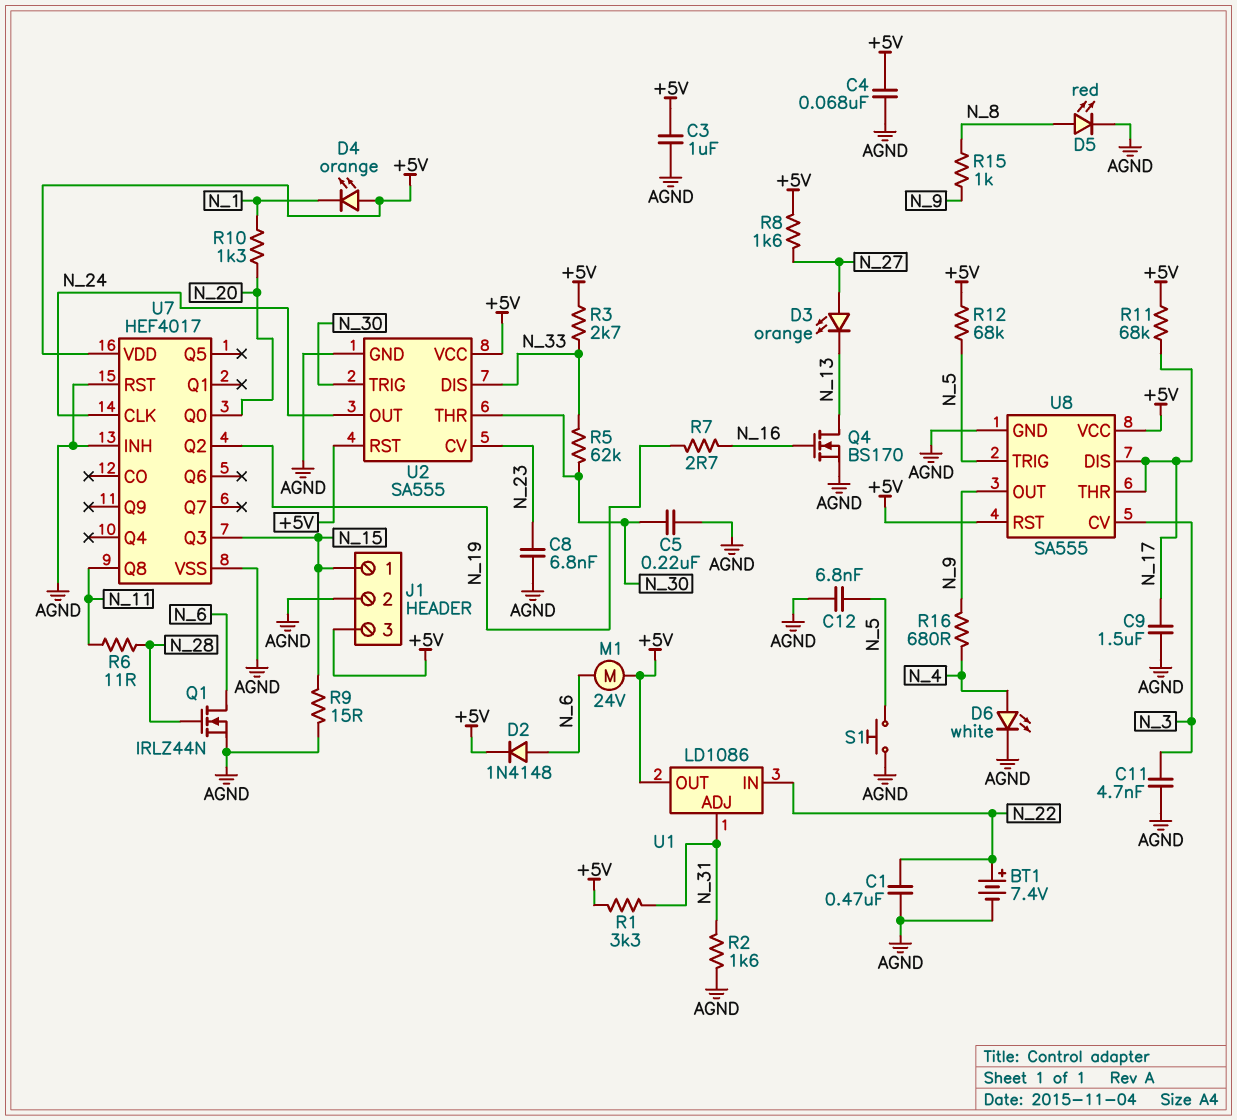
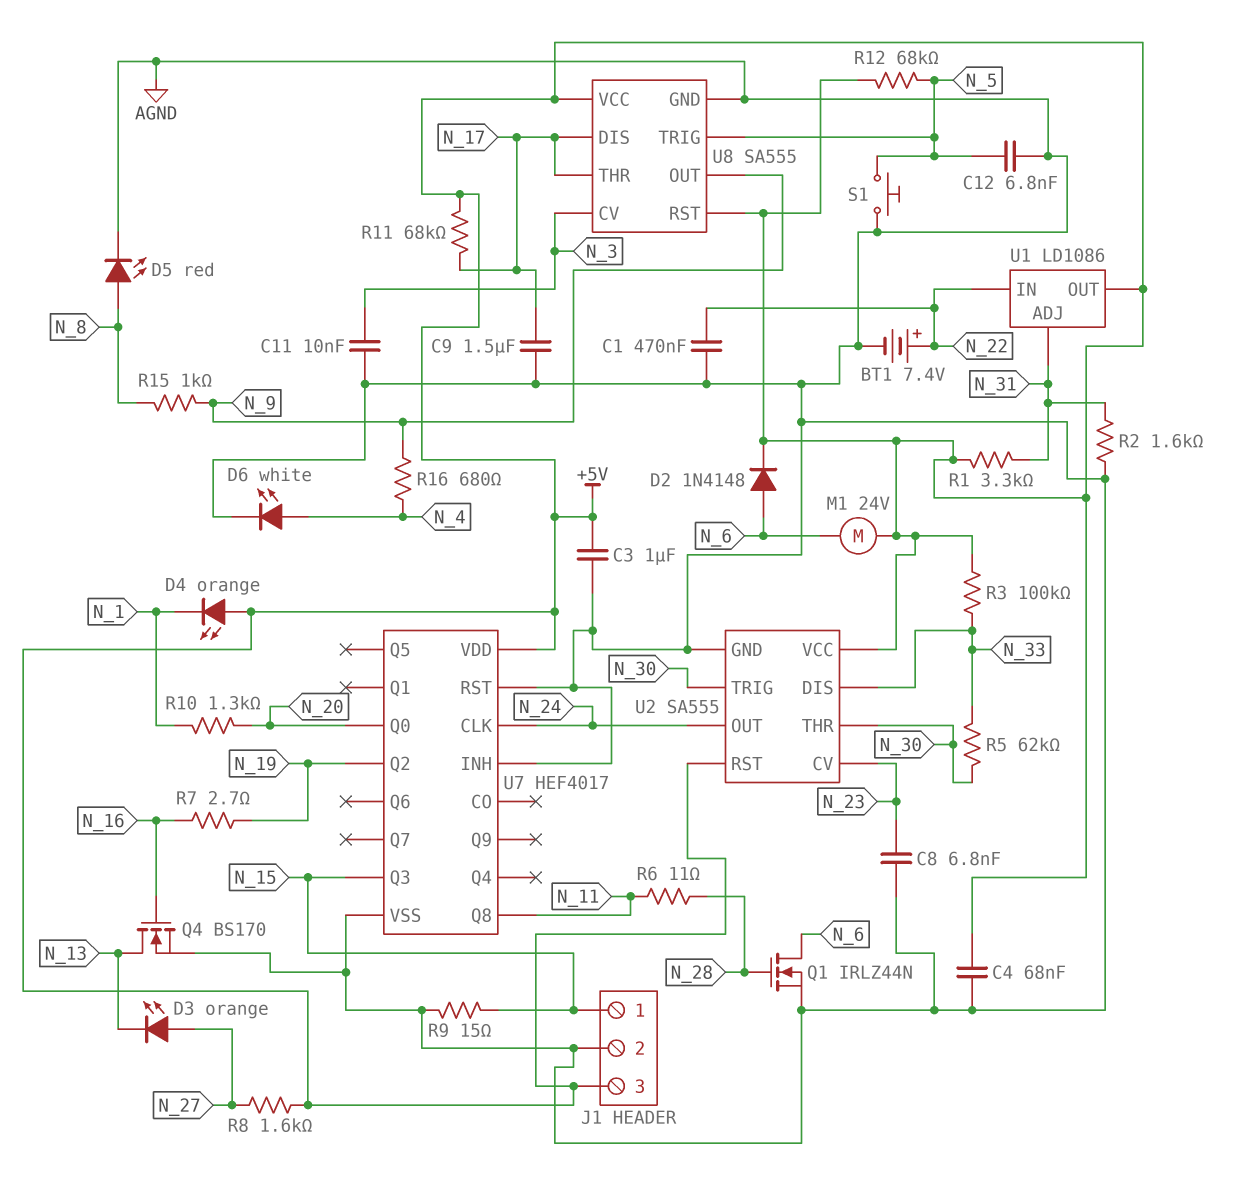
C5: 220nF (AGND, N_30) -> none
C11: 4.7nF (AGND, N_3) -> 10nF (AGND, N_3)
R3: 2.7k (+5V, N_33) -> 100k (+5V, N_33)

